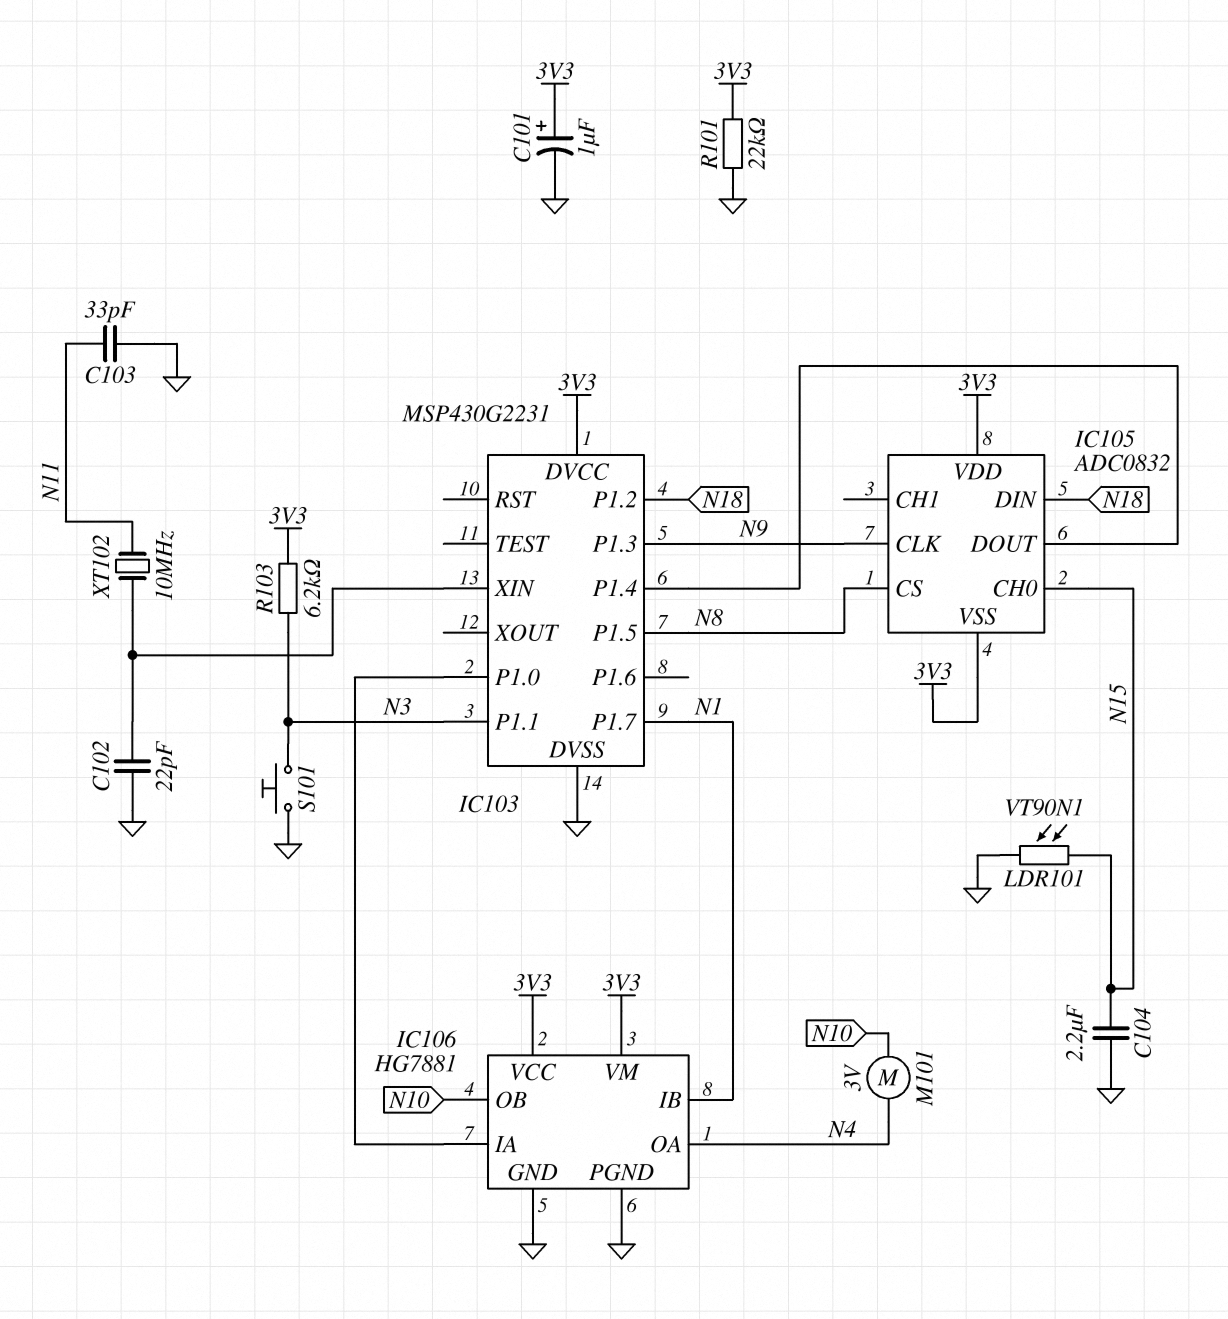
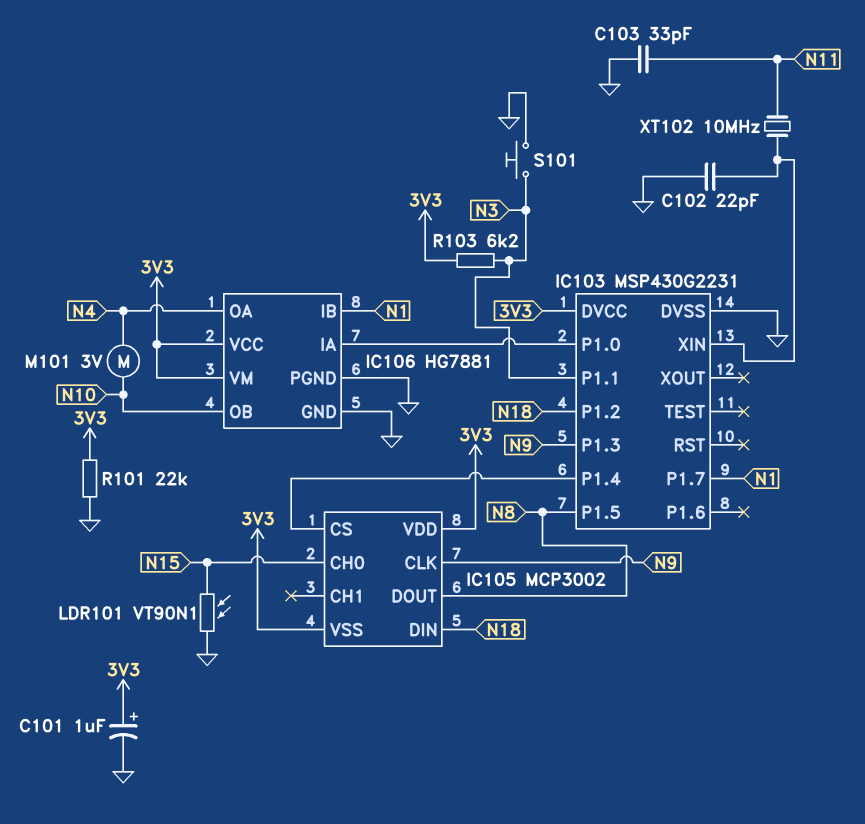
C104: 2.2uF (GND, N15) -> none
IC105: ADC0832 -> MCP3002
IC105 pin CS: N8 -> IC103/P1.4
IC105 pin DOUT: IC103/P1.4 -> N8

